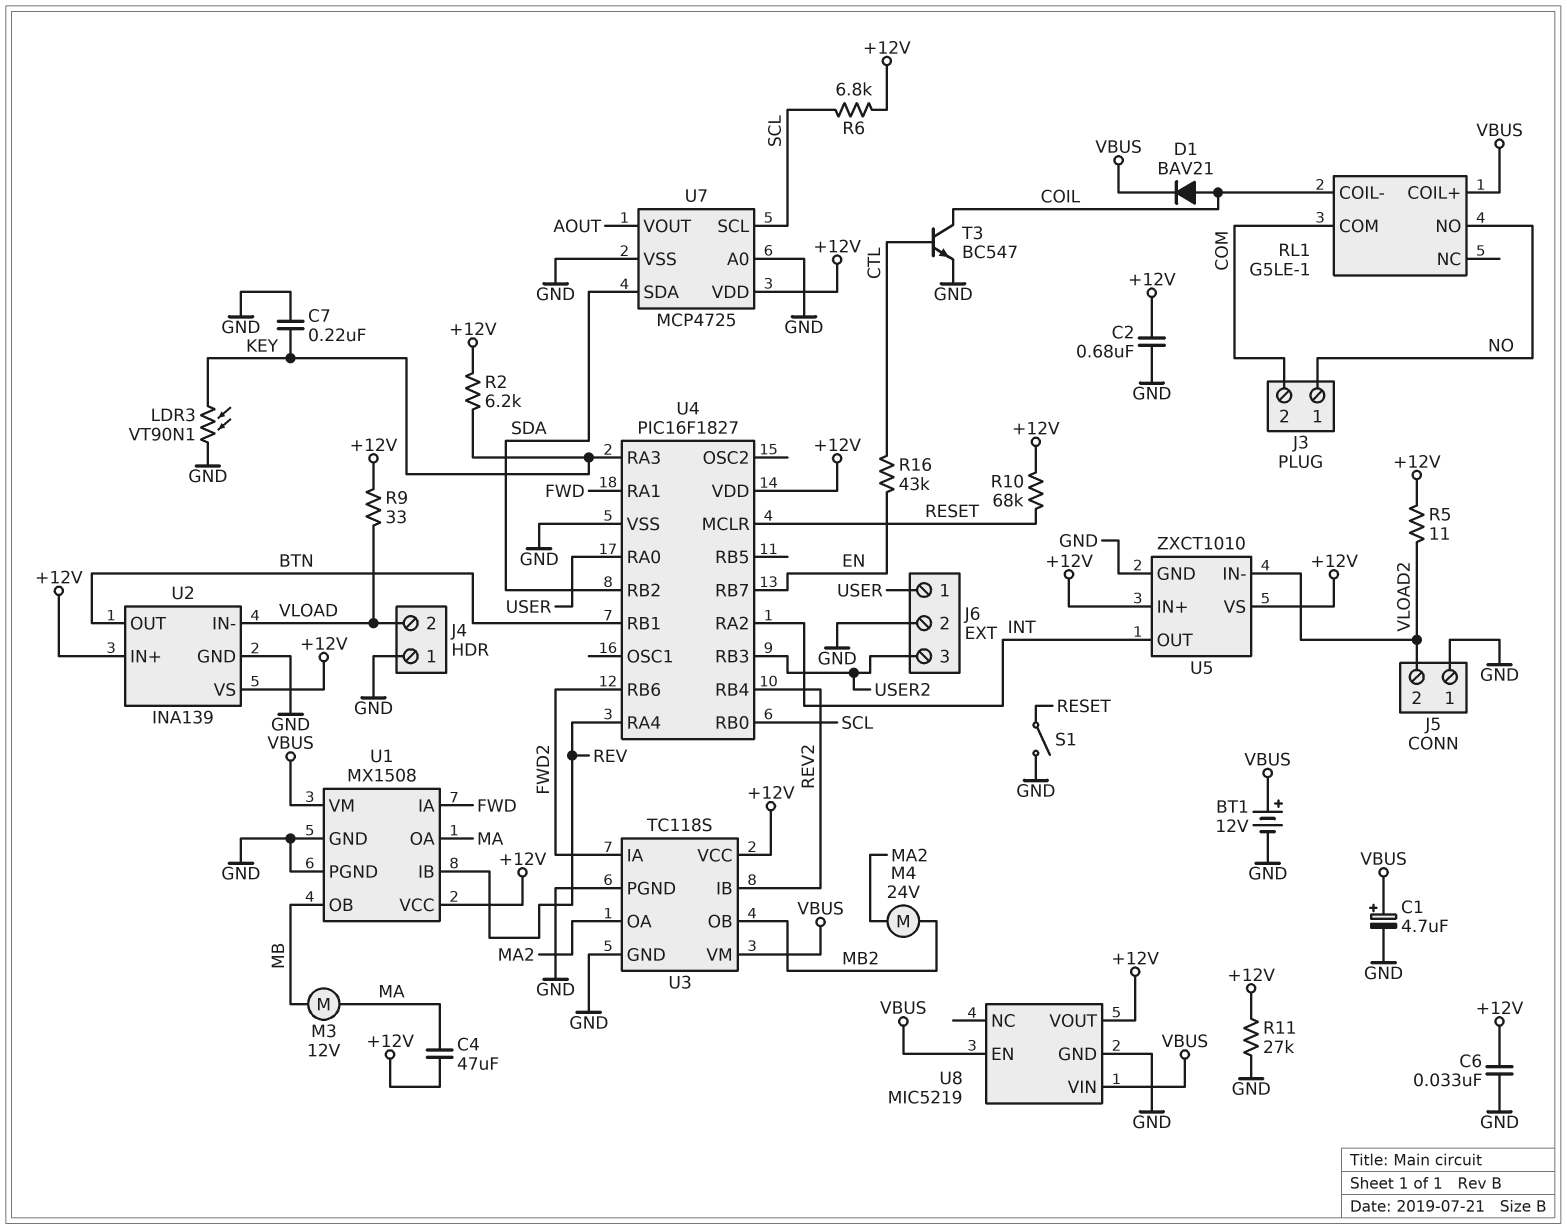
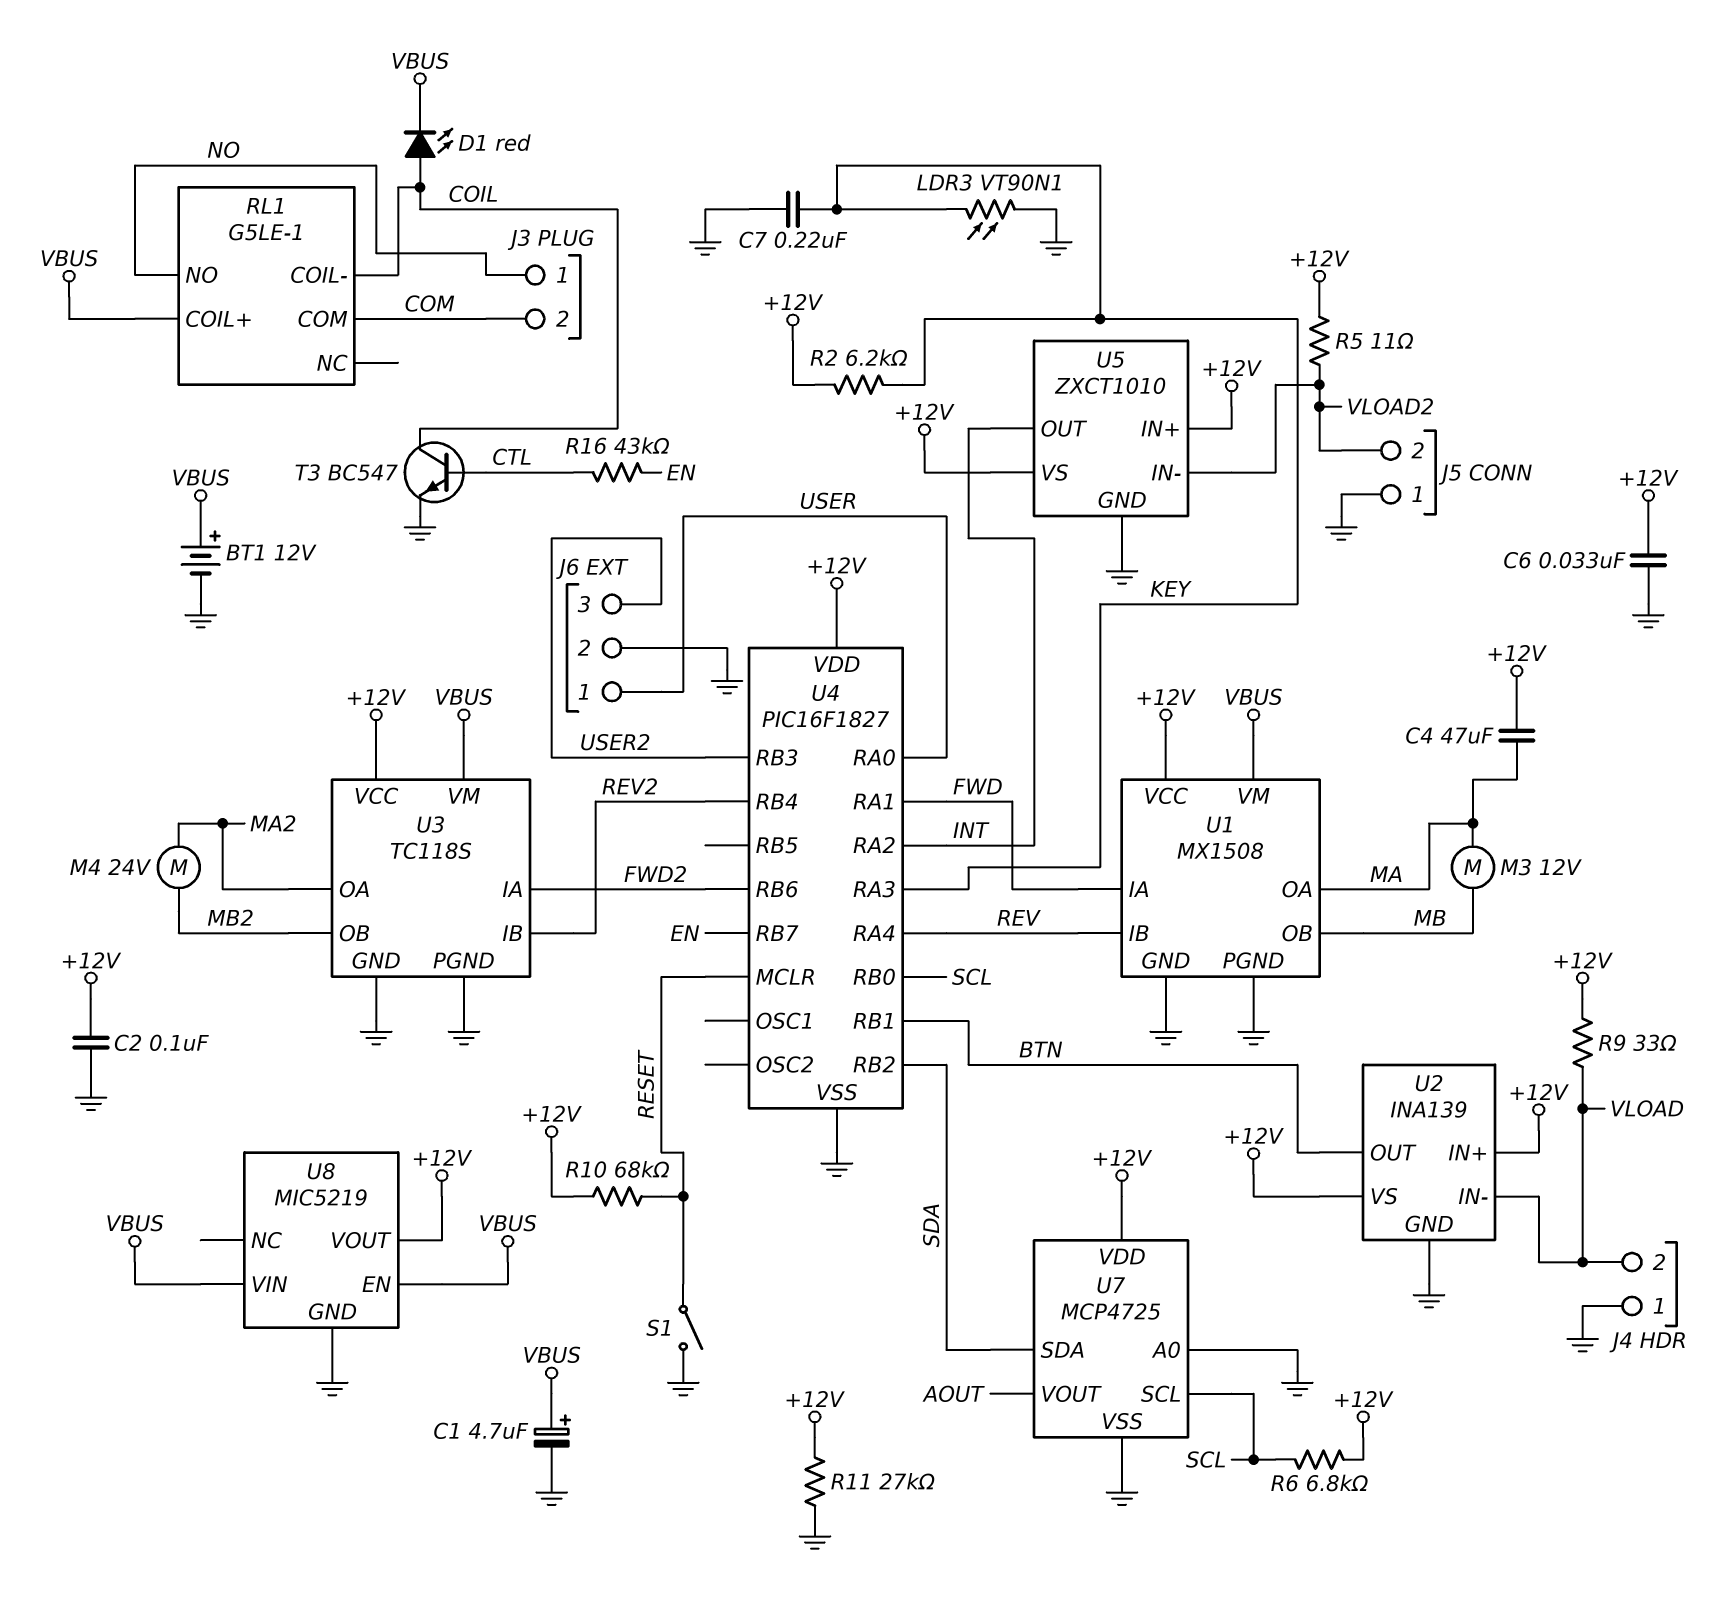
C2: 680nF (+12V, GND) -> 100nF (+12V, GND)
D1: diode BAV21 (A COIL, K VBUS) -> LED red (A COIL, K VBUS)

